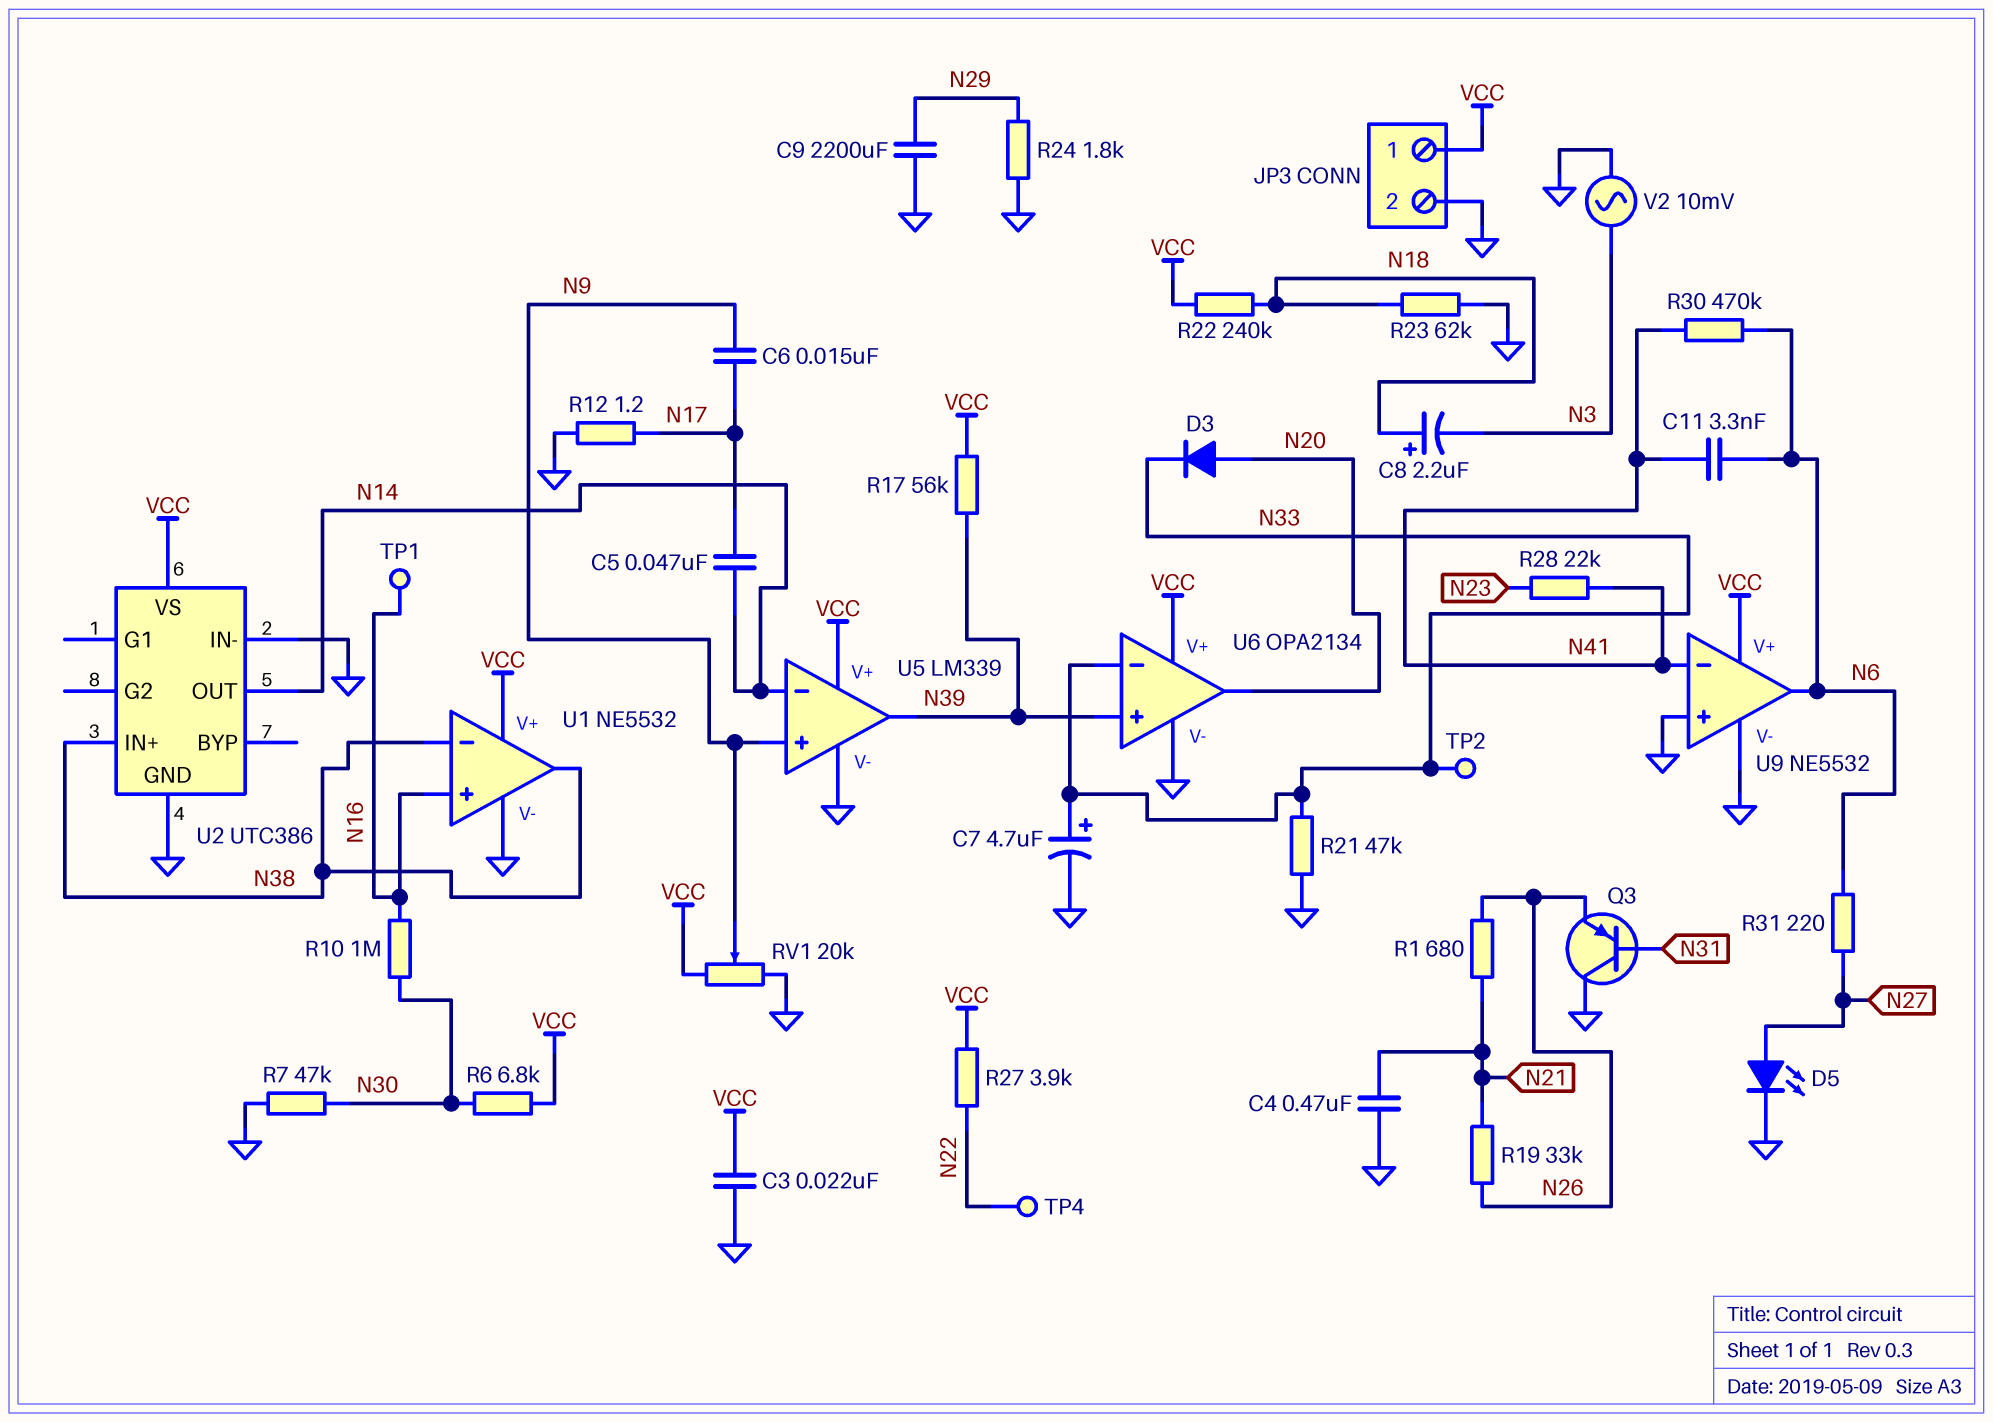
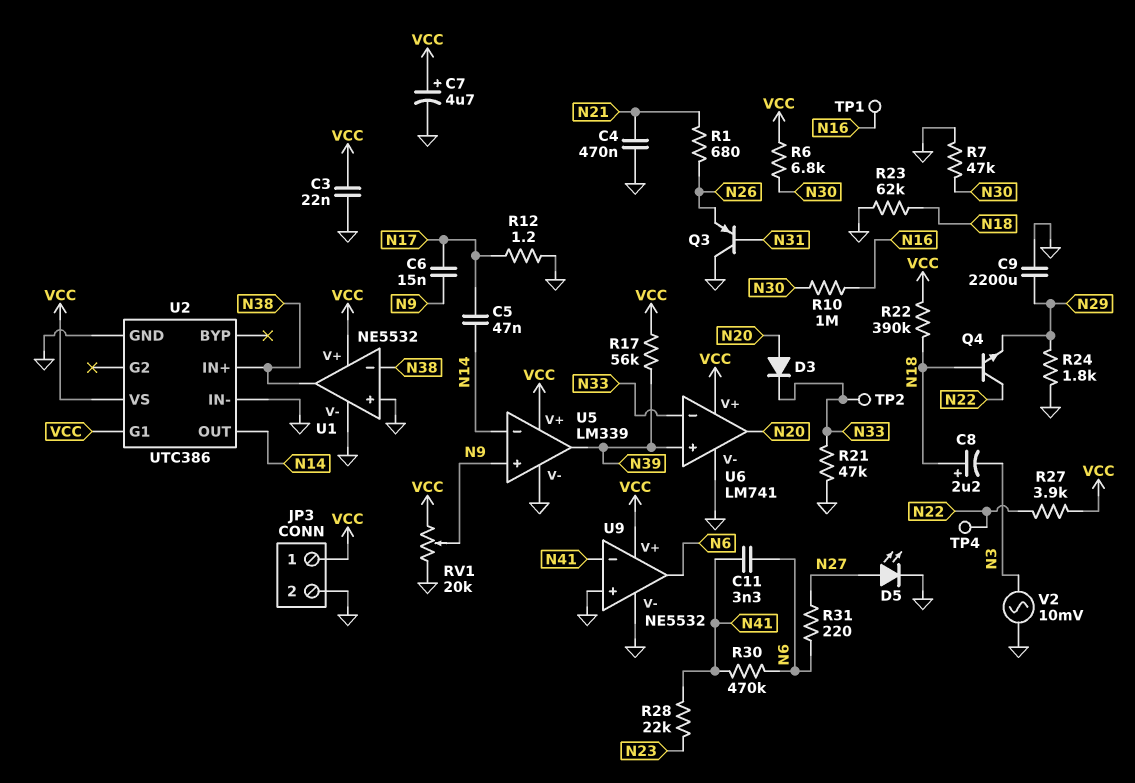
C7: 4.7uF (plus N33, minus GND) -> 4.7uF (plus VCC, minus GND)
Q4: none -> NPN (B N18, C N22, E N29)
R19: 33k (N21, N26) -> none
R22: 240k (N18, VCC) -> 390k (N18, VCC)
U1 pin in+: N16 -> GND
U2 pin G1: none -> VCC
U6: OPA2134 -> LM741

